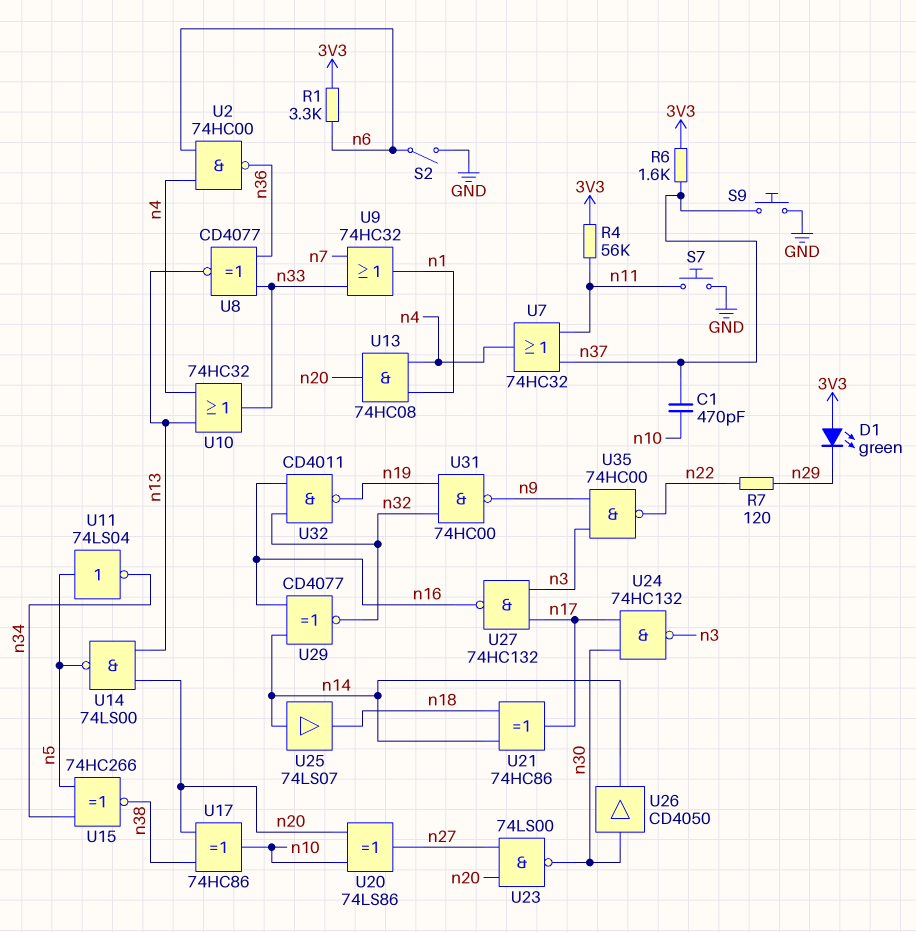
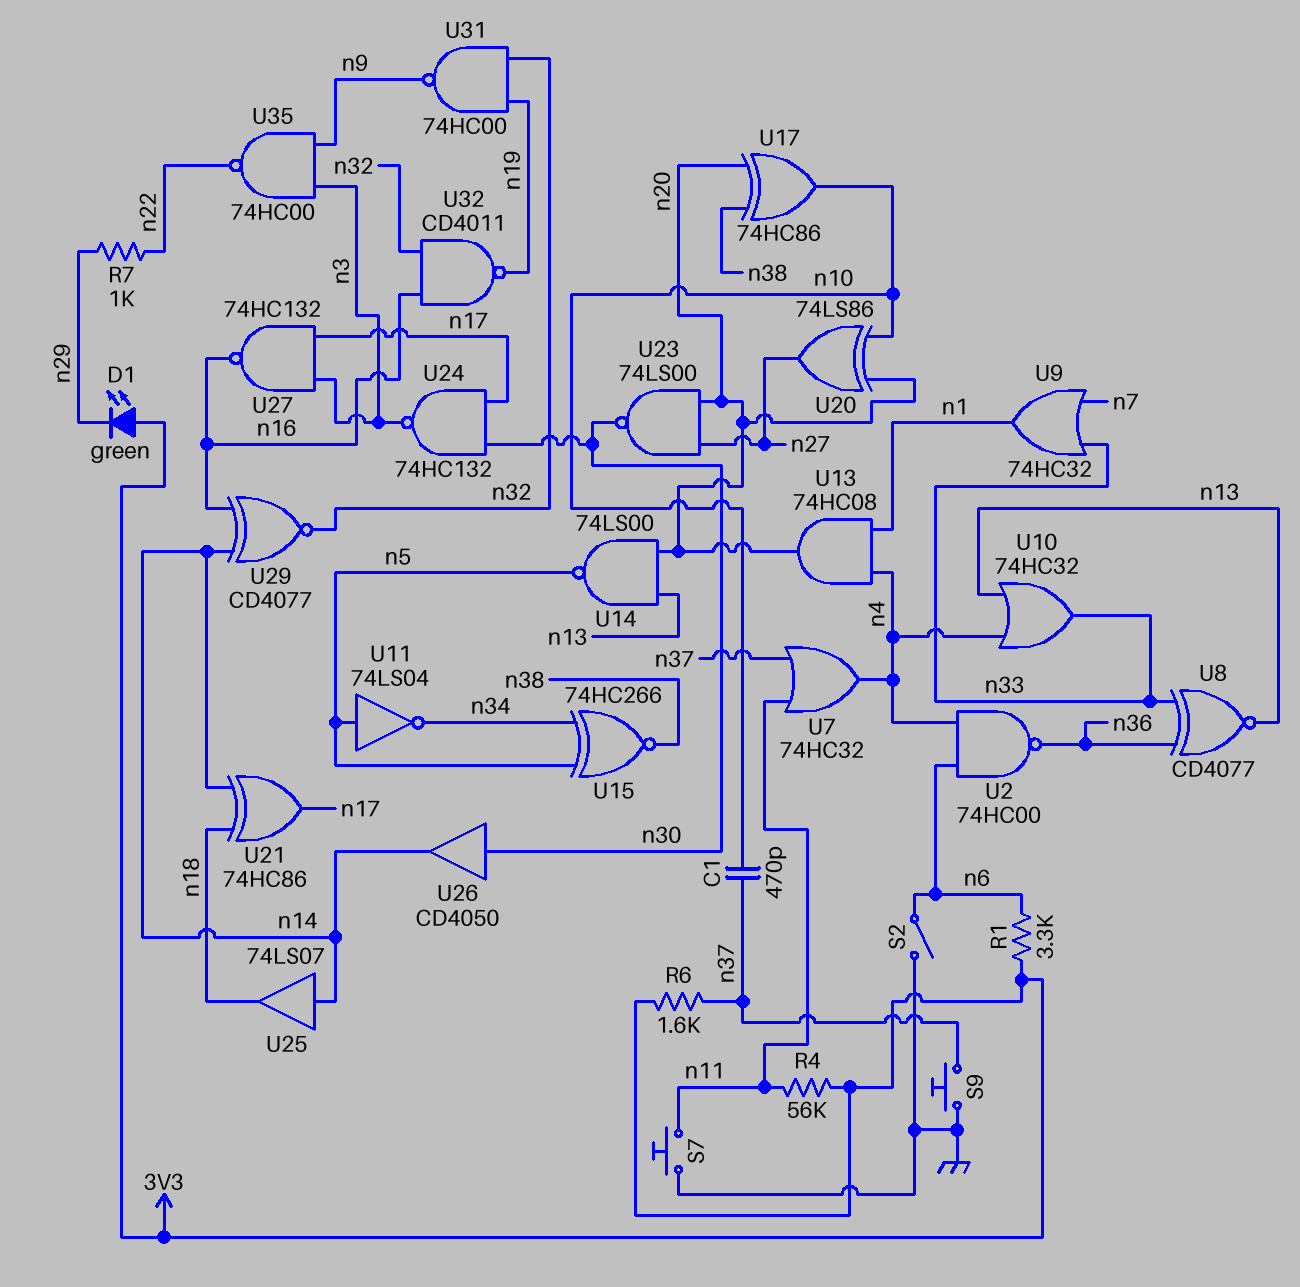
R7: 120 (n22, n29) -> 1k (n22, n29)

